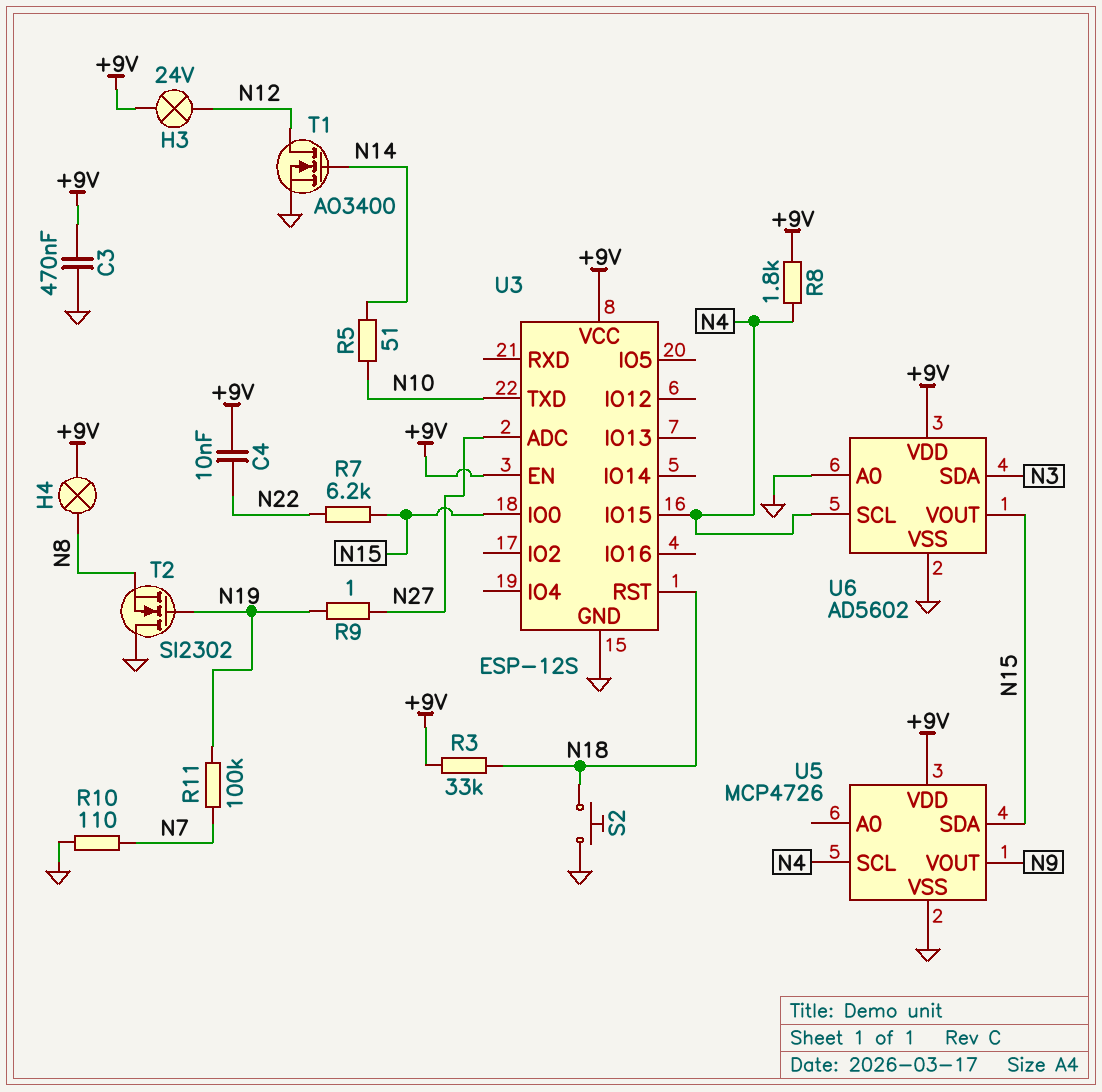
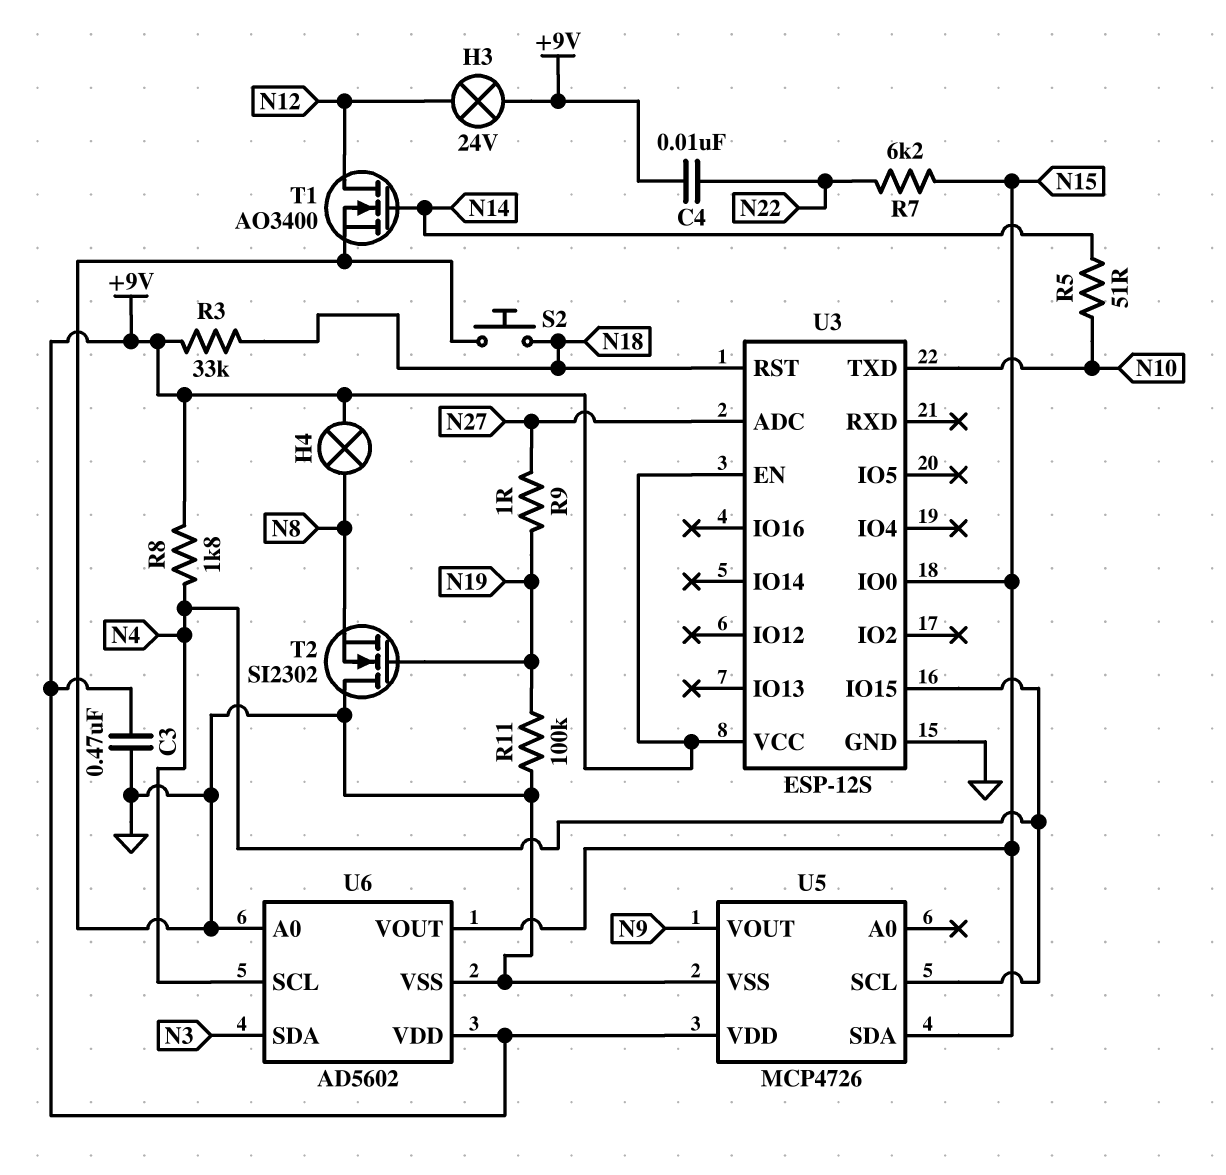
R10: 110 (GND, N7) -> none
R11: 100k (N7, N19) -> 100k (GND, N19)

